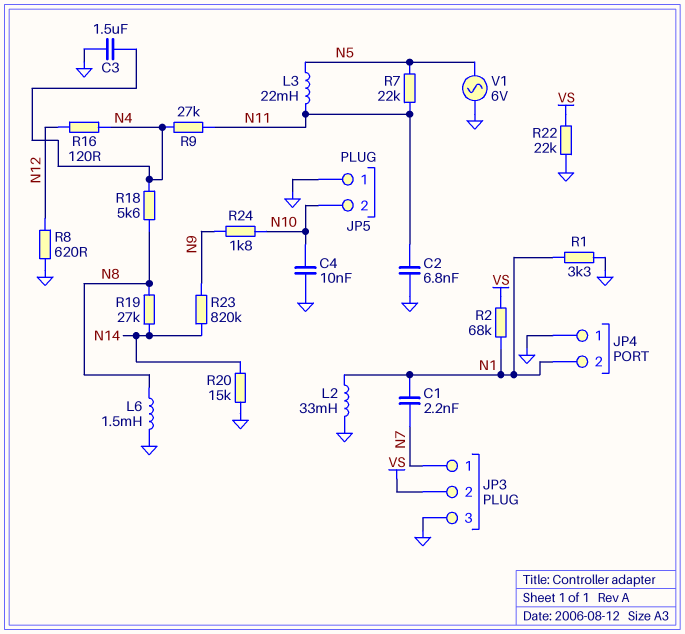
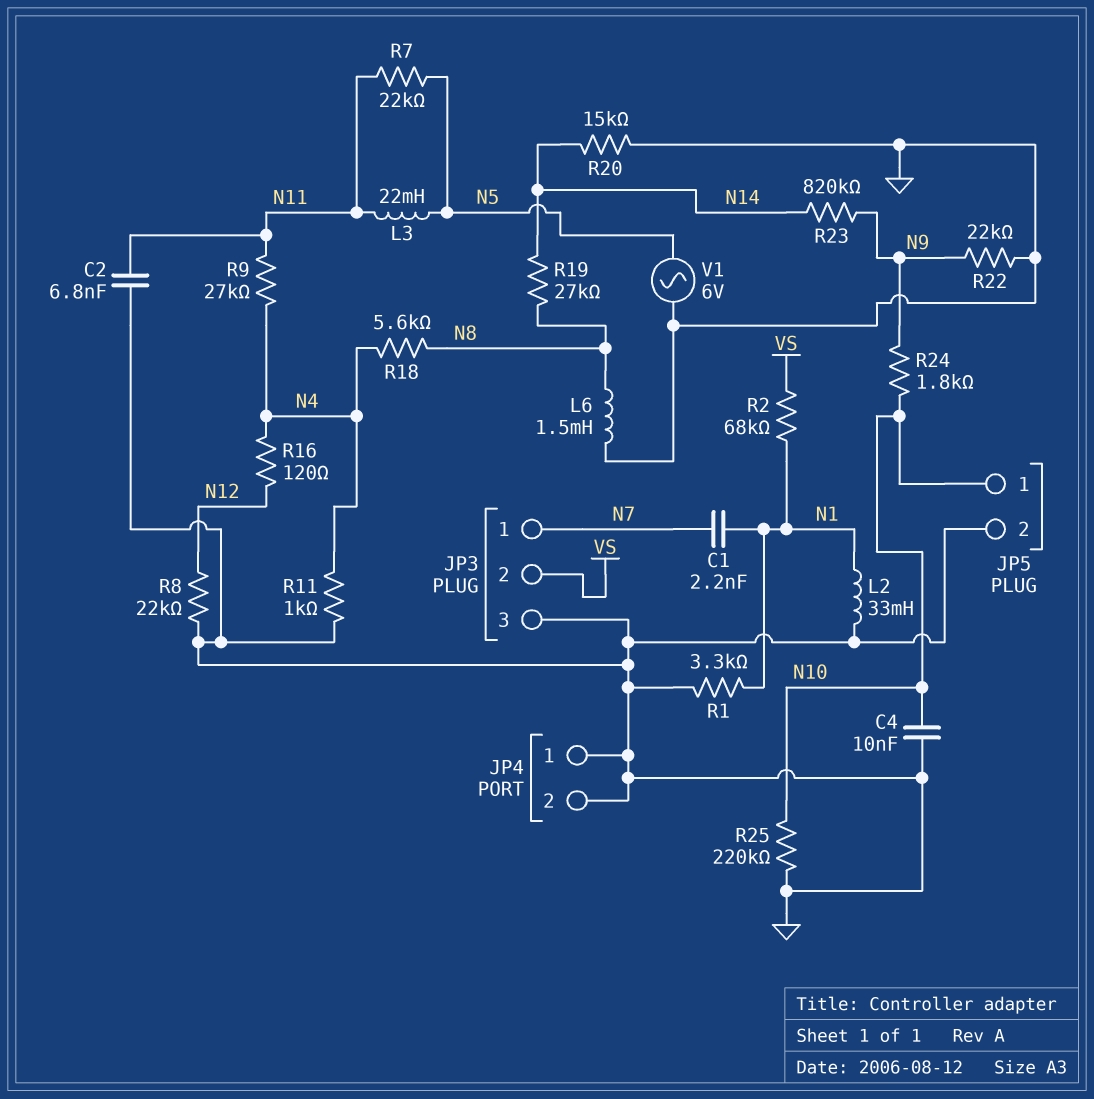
C3: 1.5uF (GND, N4) -> none
JP4 pin 2: N1 -> GND
JP5 pin 1: GND -> N10
JP5 pin 2: N10 -> GND
R8: 620 (GND, N12) -> 22k (GND, N12)
R11: none -> 1k (GND, N4)
R22: 22k (GND, VS) -> 22k (GND, N9)
R25: none -> 220k (GND, N10)

